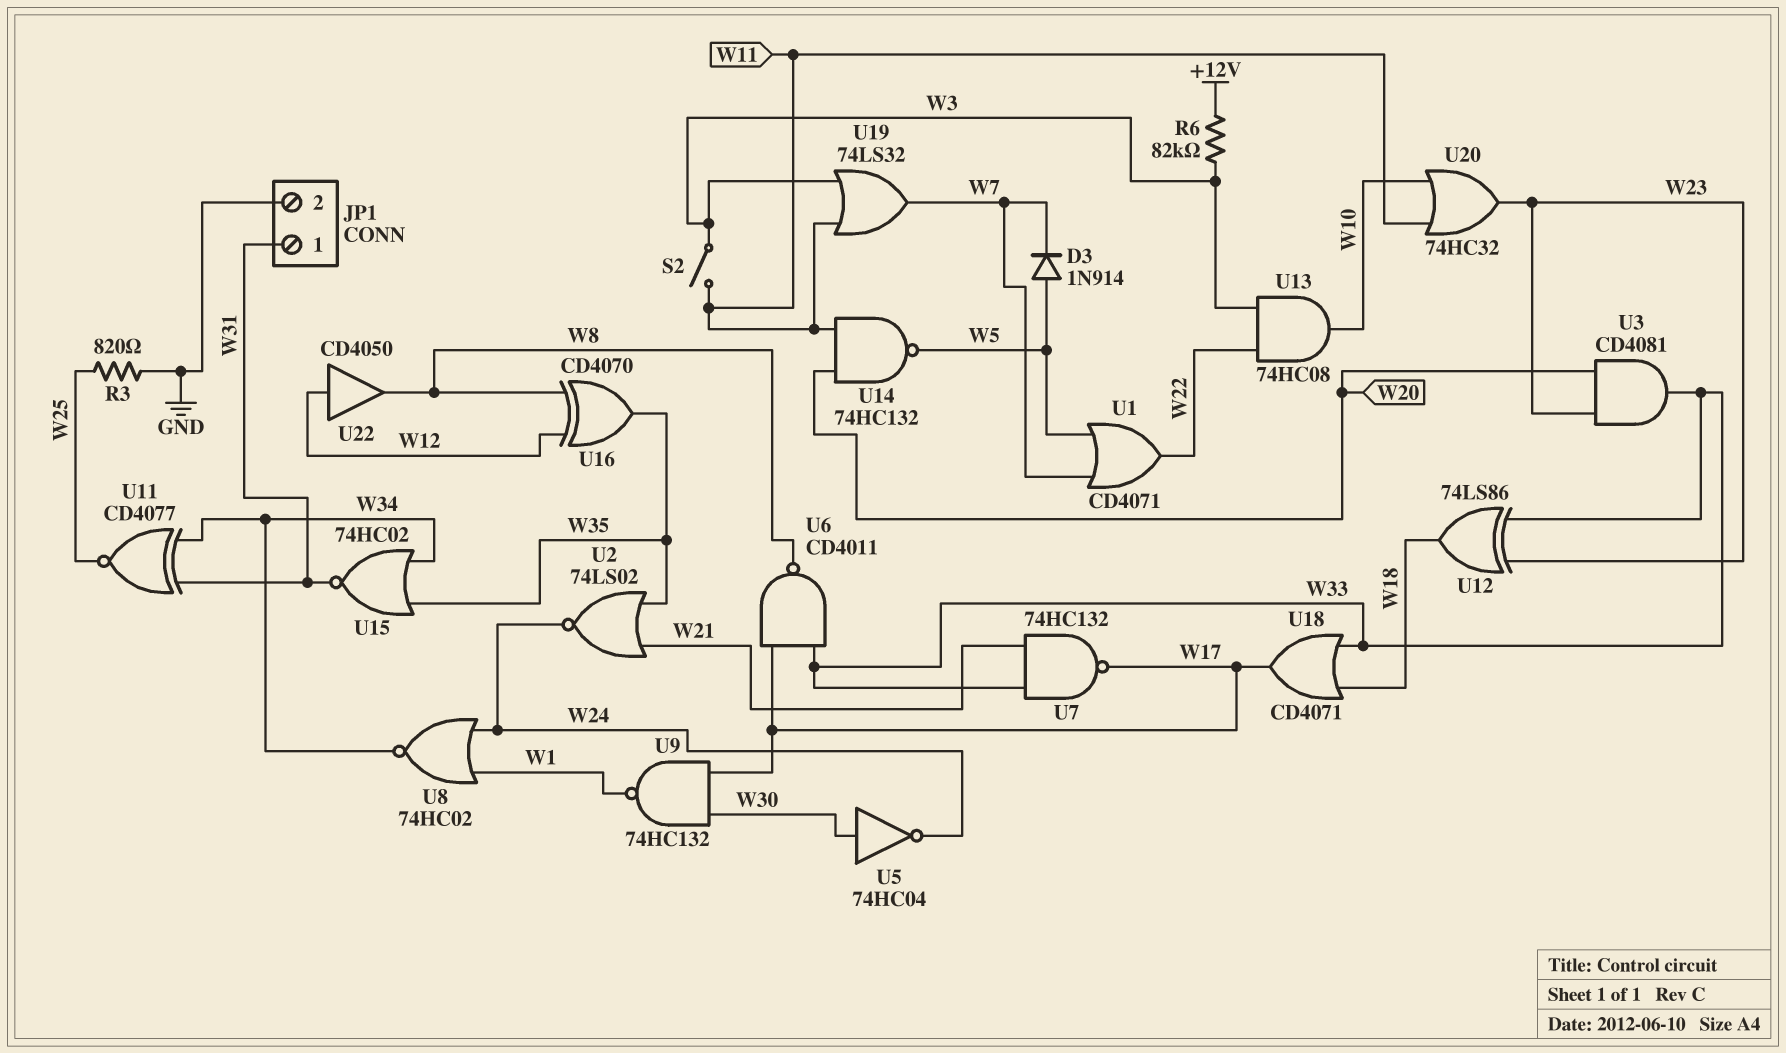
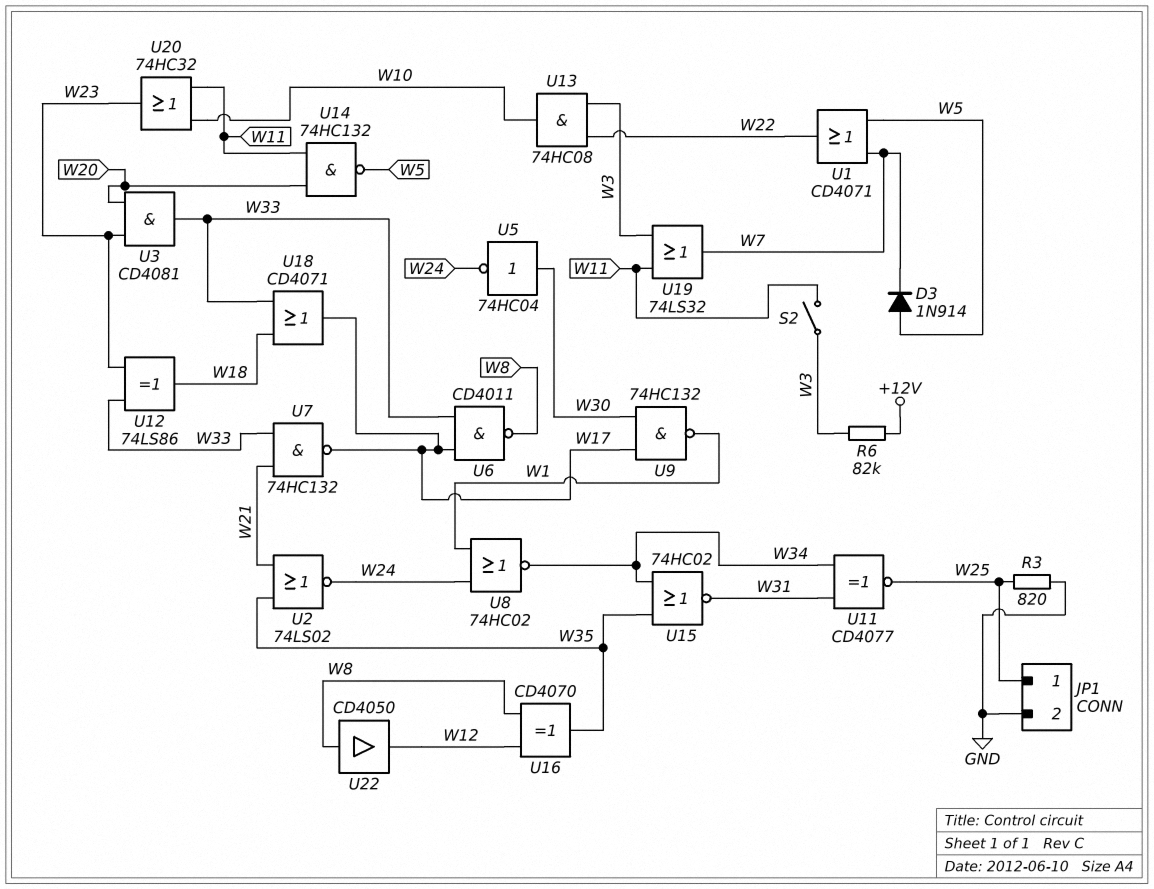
JP1 pin 1: W31 -> W25
U22: buffer CD4050 (in W12, out W8) -> buffer CD4050 (in W8, out W12)

